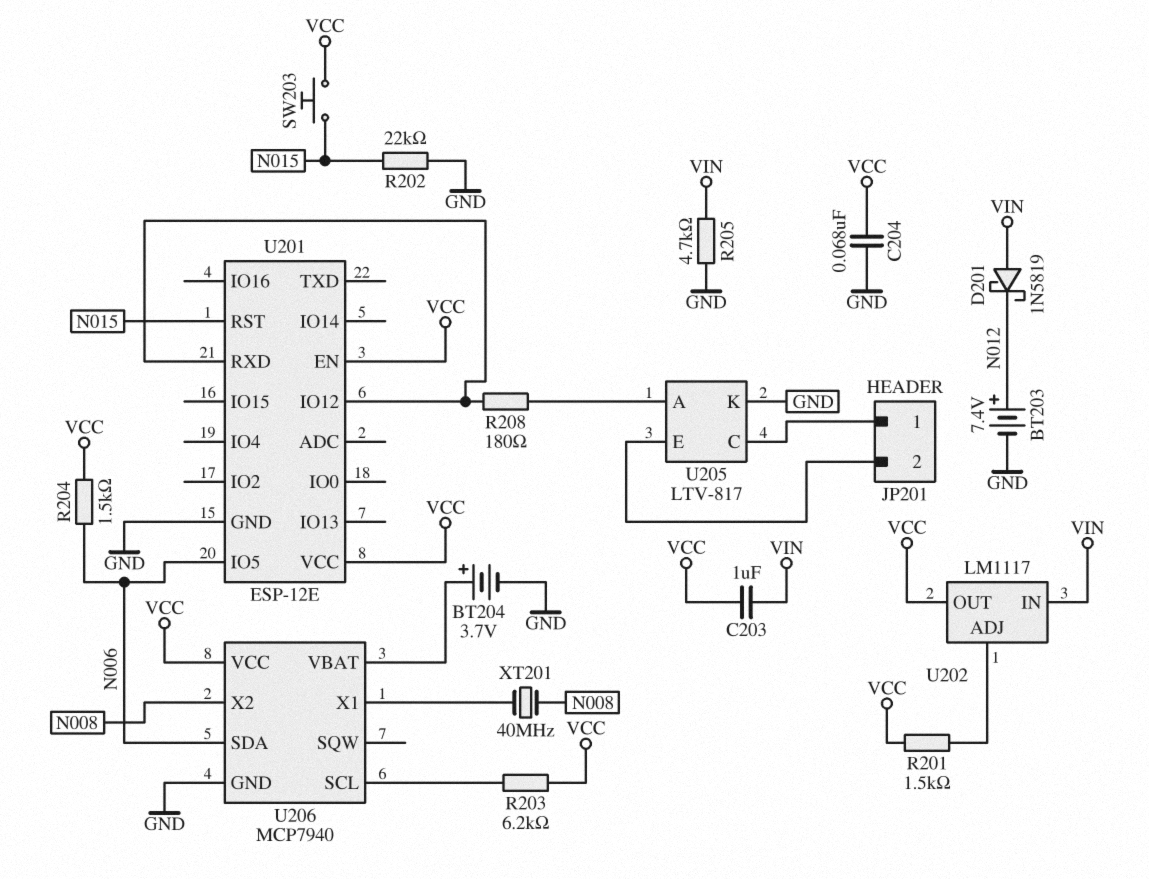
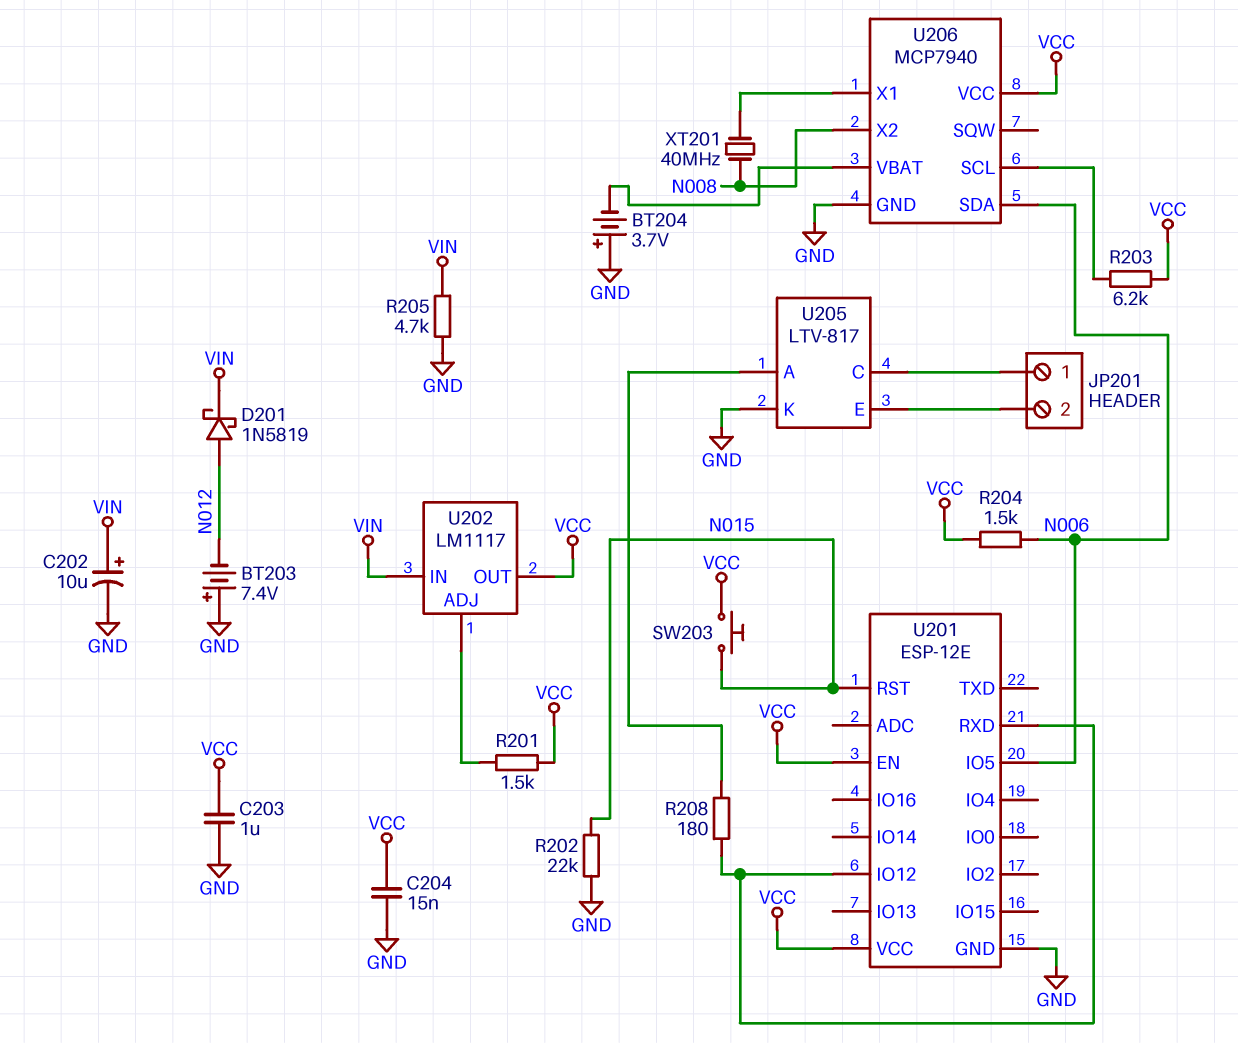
BT203: 7.4V (plus N012, minus GND) -> 7.4V (plus GND, minus N012)
BT204: 3.7V (plus U206/VBAT, minus GND) -> 3.7V (plus GND, minus U206/VBAT)
C202: none -> 10uF (plus VIN, minus GND)
C203: 1uF (VCC, VIN) -> 1uF (GND, VCC)
C204: 68nF (GND, VCC) -> 15nF (GND, VCC)
D201: schottky 1N5819 (A VIN, K N012) -> schottky 1N5819 (A N012, K VIN)

